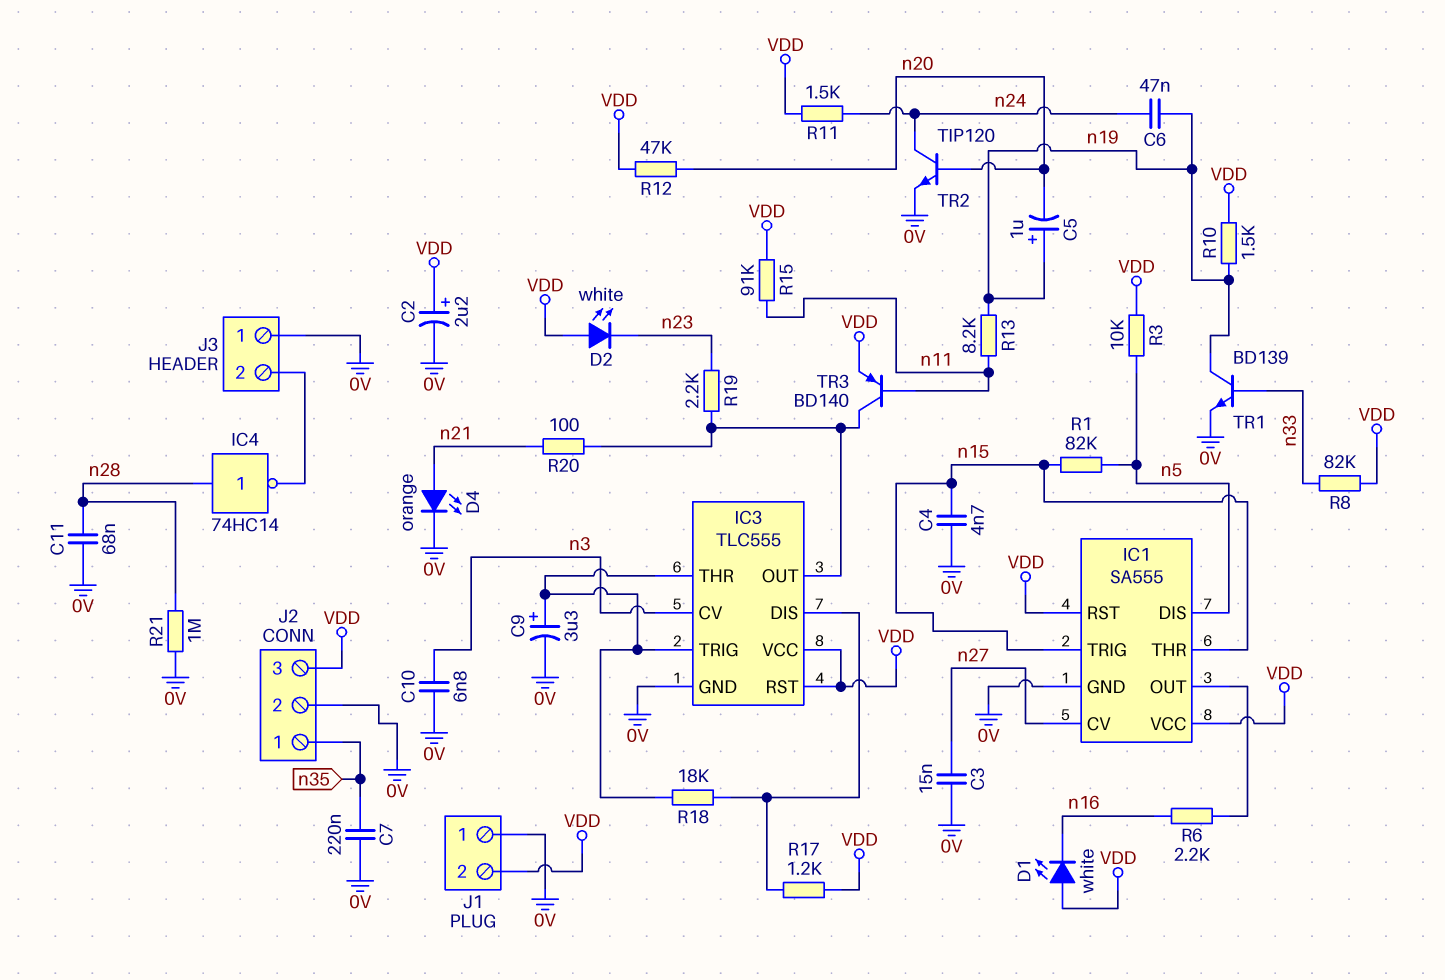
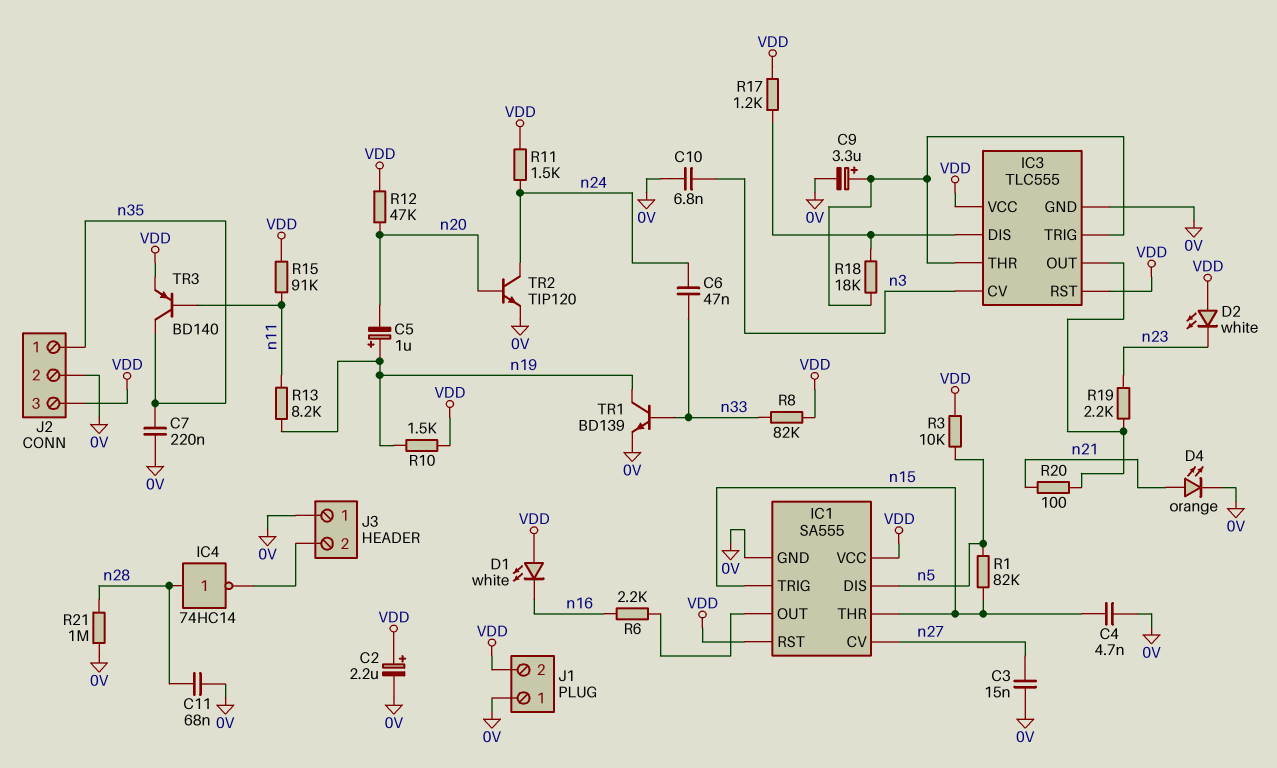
C6: 47nF (n19, n24) -> 47nF (n24, n33)
TR3: PNP BD140 (B n11, C IC3/OUT, E VDD) -> PNP BD140 (B n11, C n35, E VDD)

